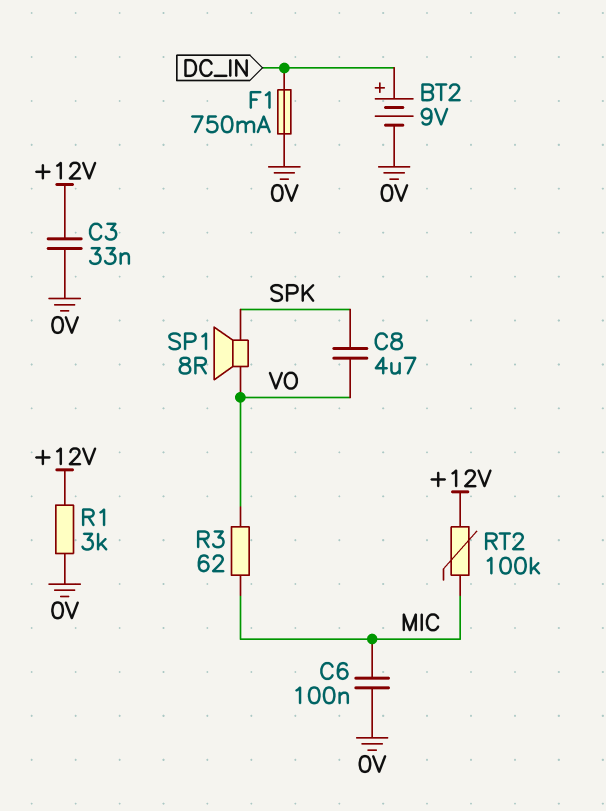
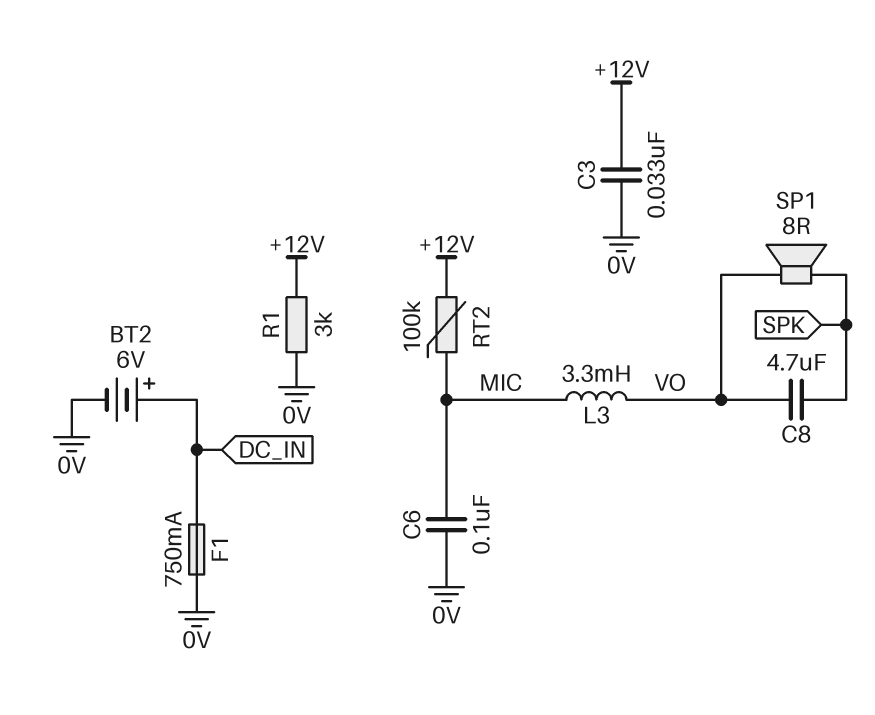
BT2: 9V (plus DC_IN, minus 0V) -> 6V (plus DC_IN, minus 0V)
L3: none -> 3.3mH (MIC, VO)
R3: 62 (MIC, VO) -> none

